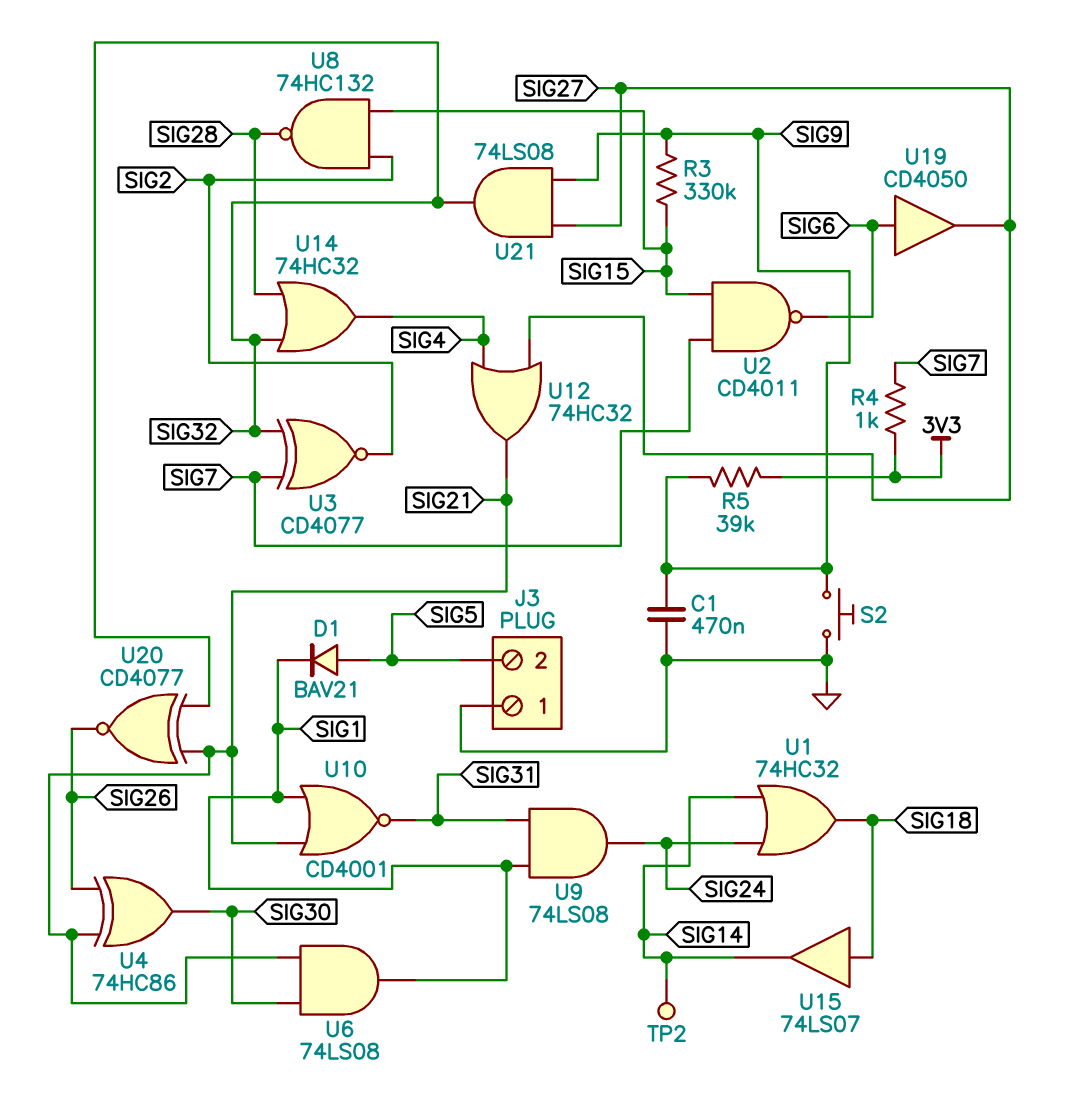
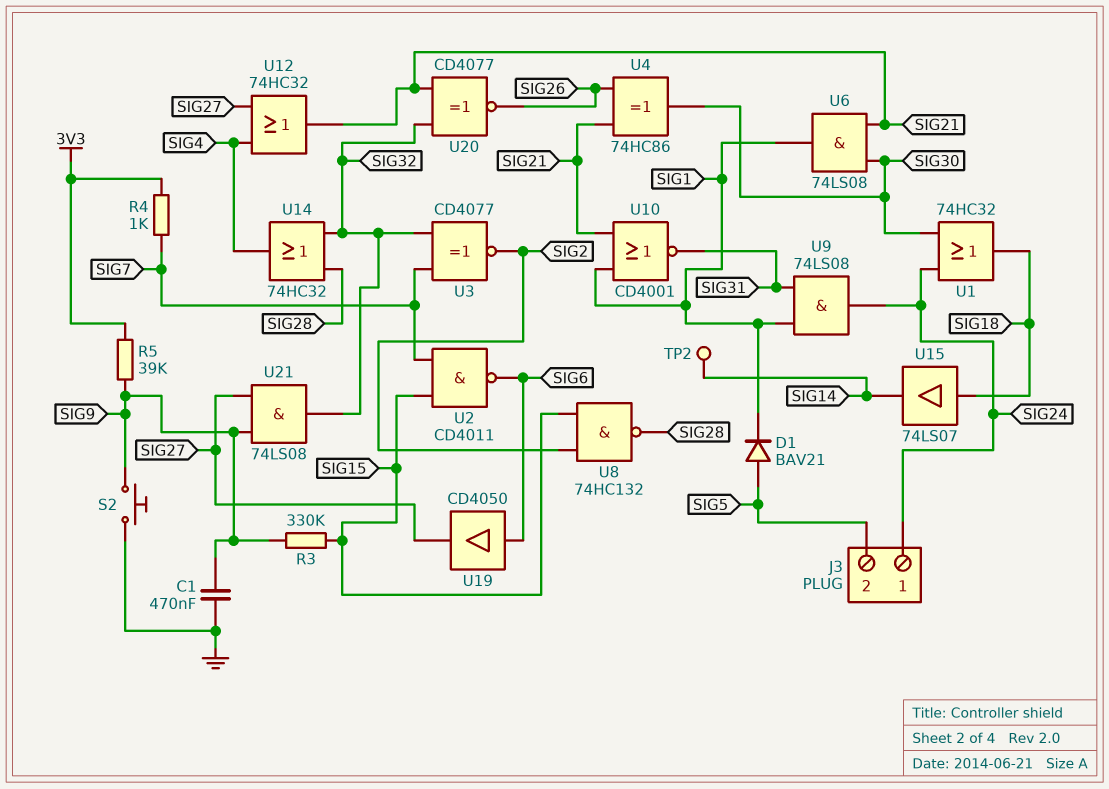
J3 pin 1: GND -> SIG24
U1: OR 74HC32 (in SIG14, in SIG24, out SIG18) -> OR 74HC32 (in SIG24, in SIG30, out SIG18)

